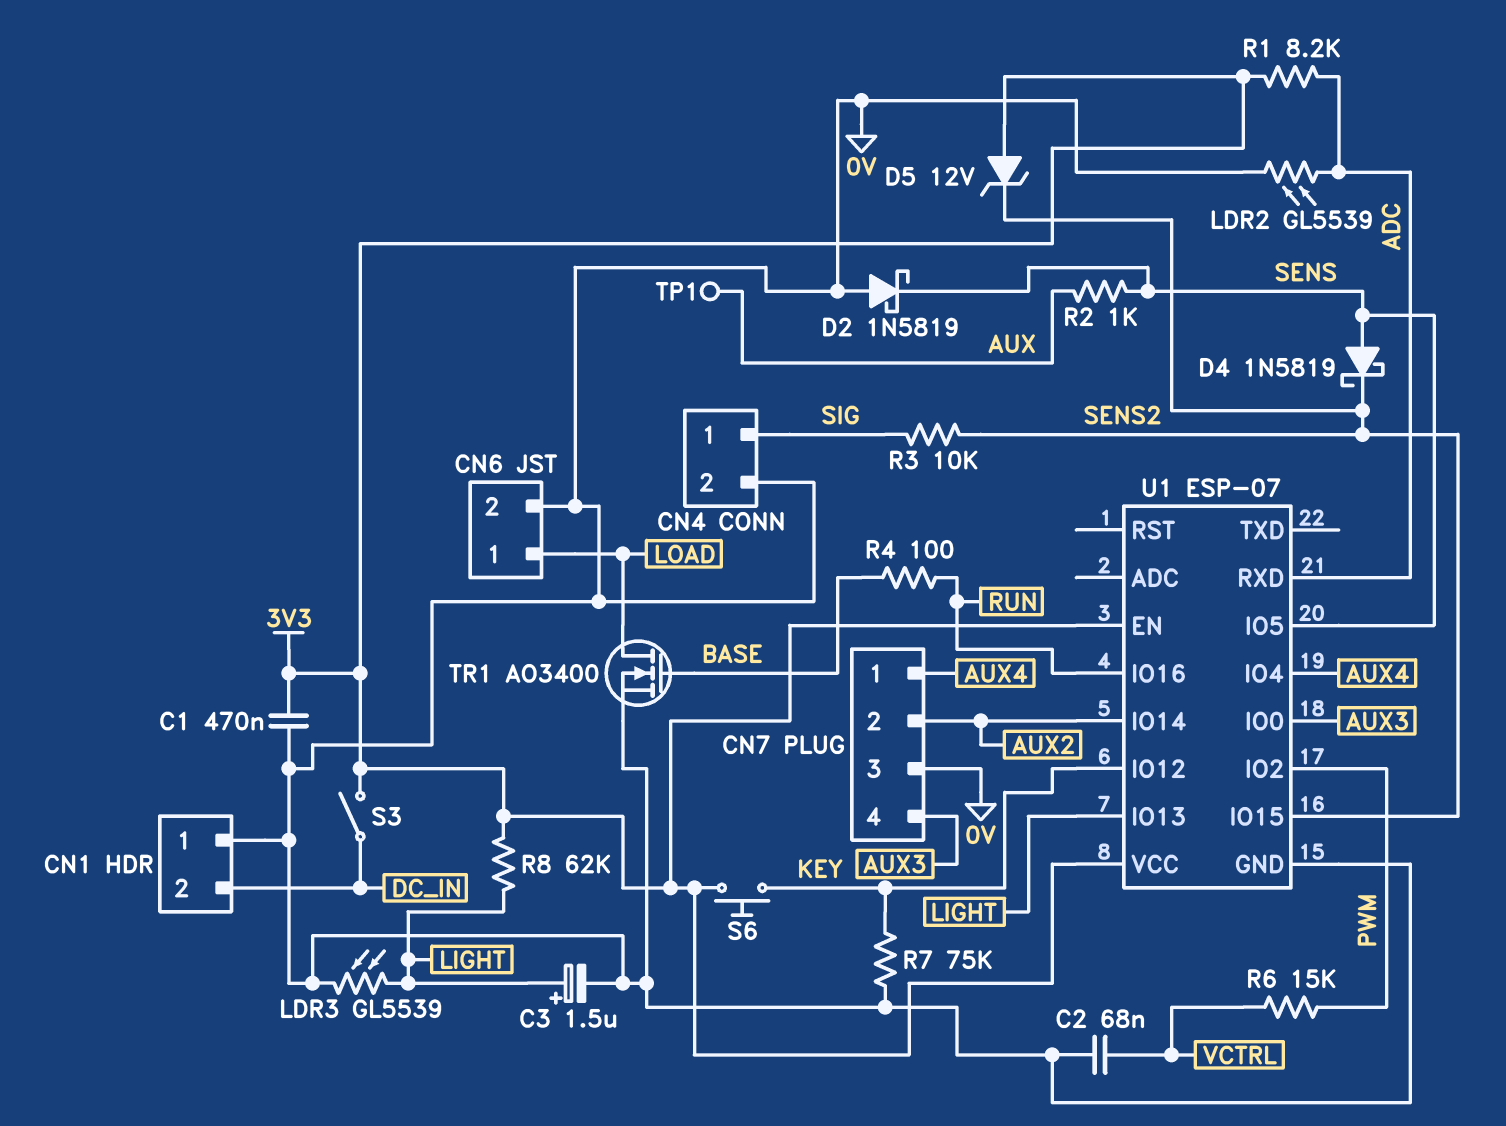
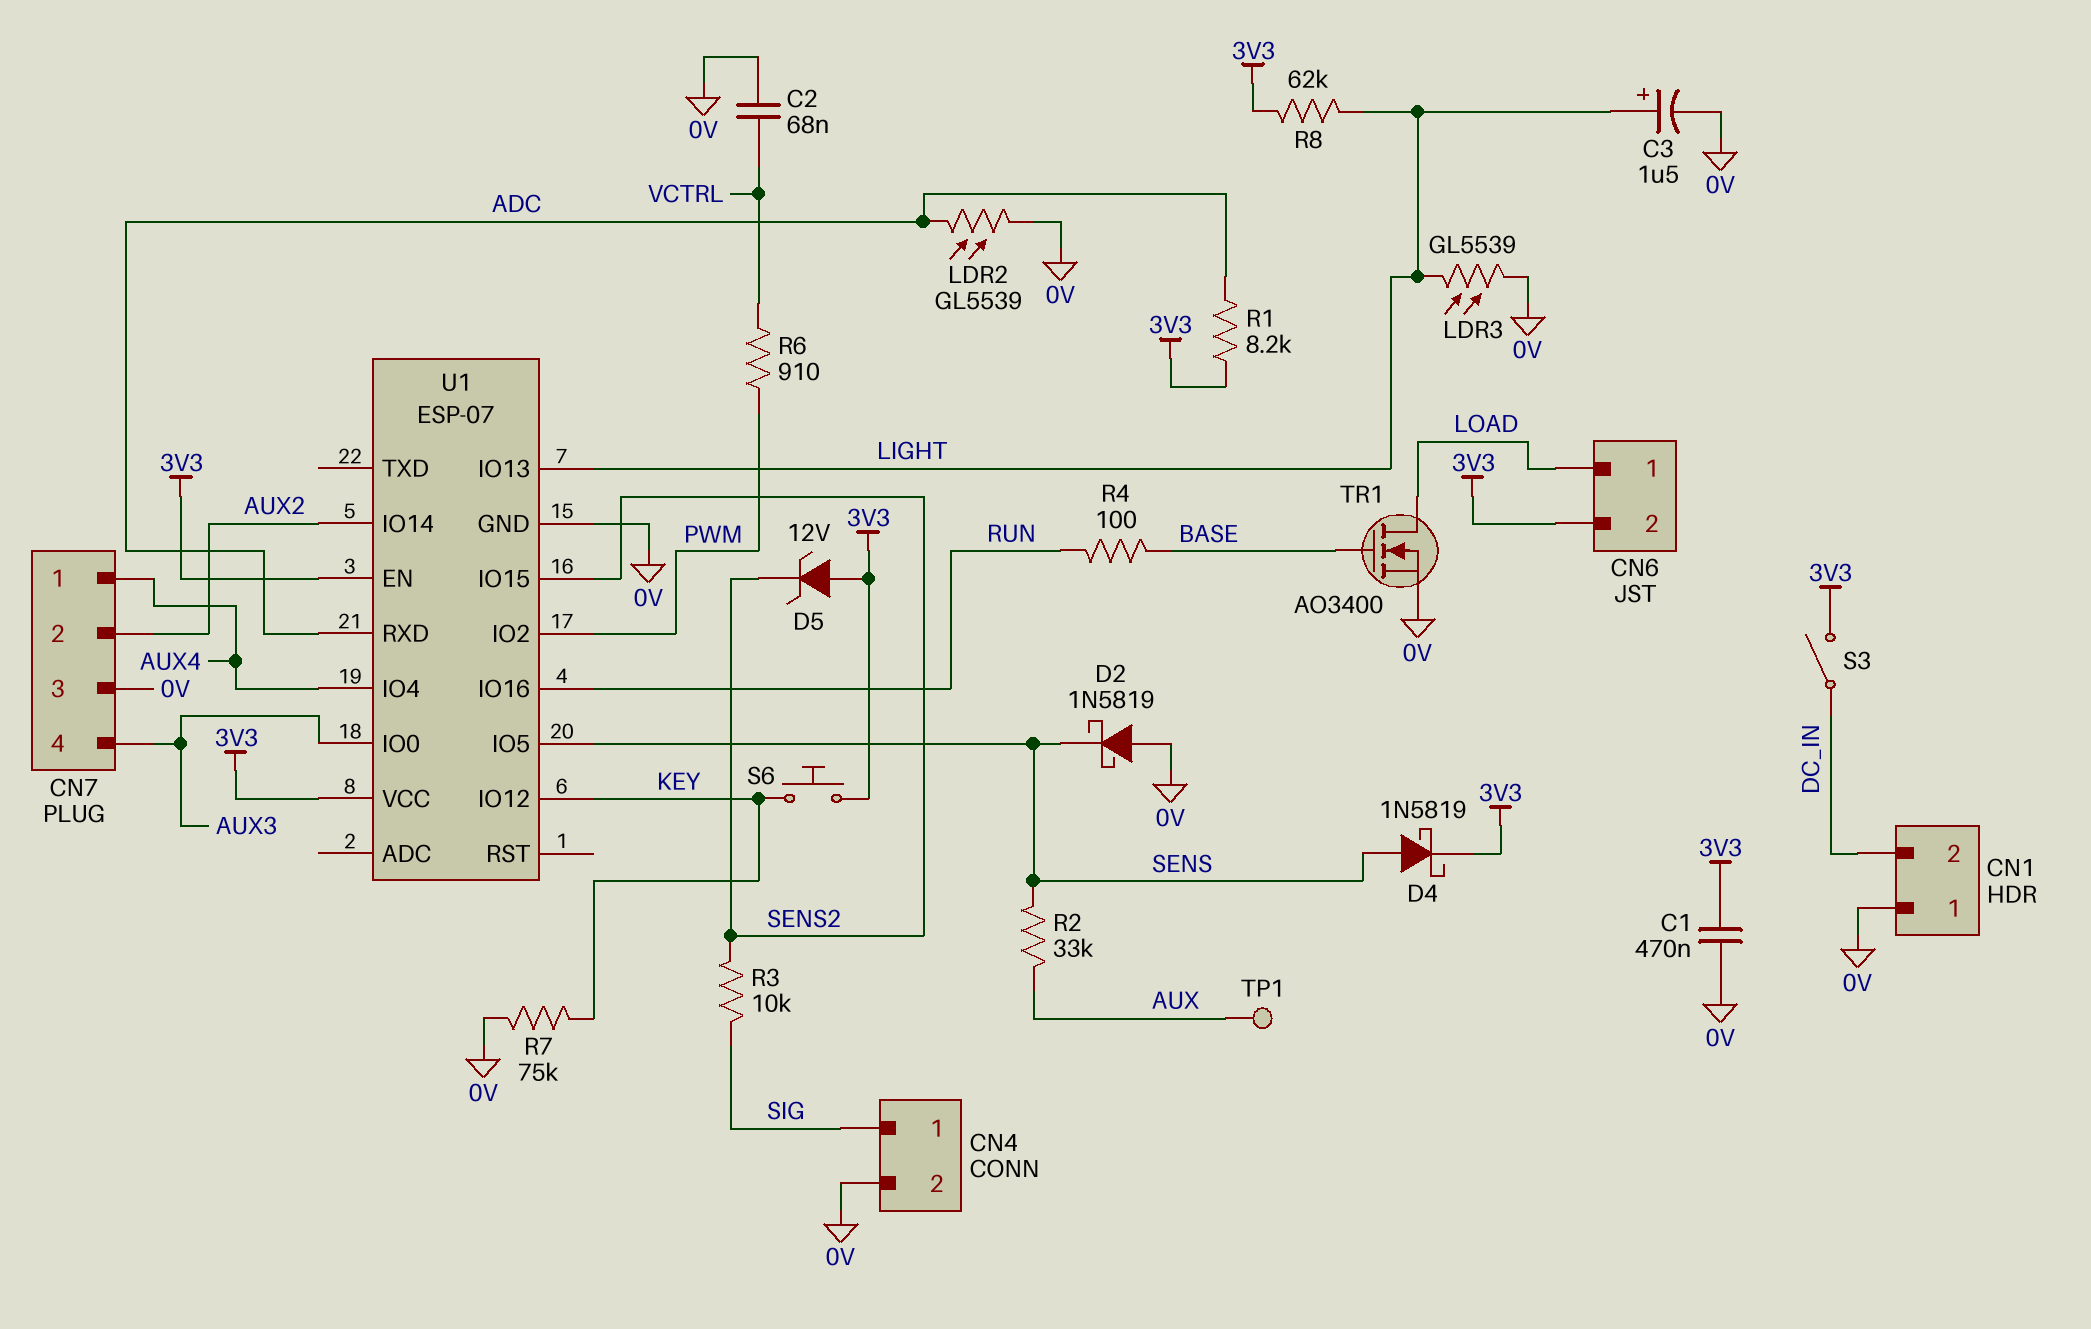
CN6 pin 2: 0V -> 3V3
D4: schottky 1N5819 (A SENS, K SENS2) -> schottky 1N5819 (A SENS, K 3V3)
R2: 1k (AUX, SENS) -> 33k (AUX, SENS)
R6: 15k (PWM, VCTRL) -> 910 (PWM, VCTRL)

